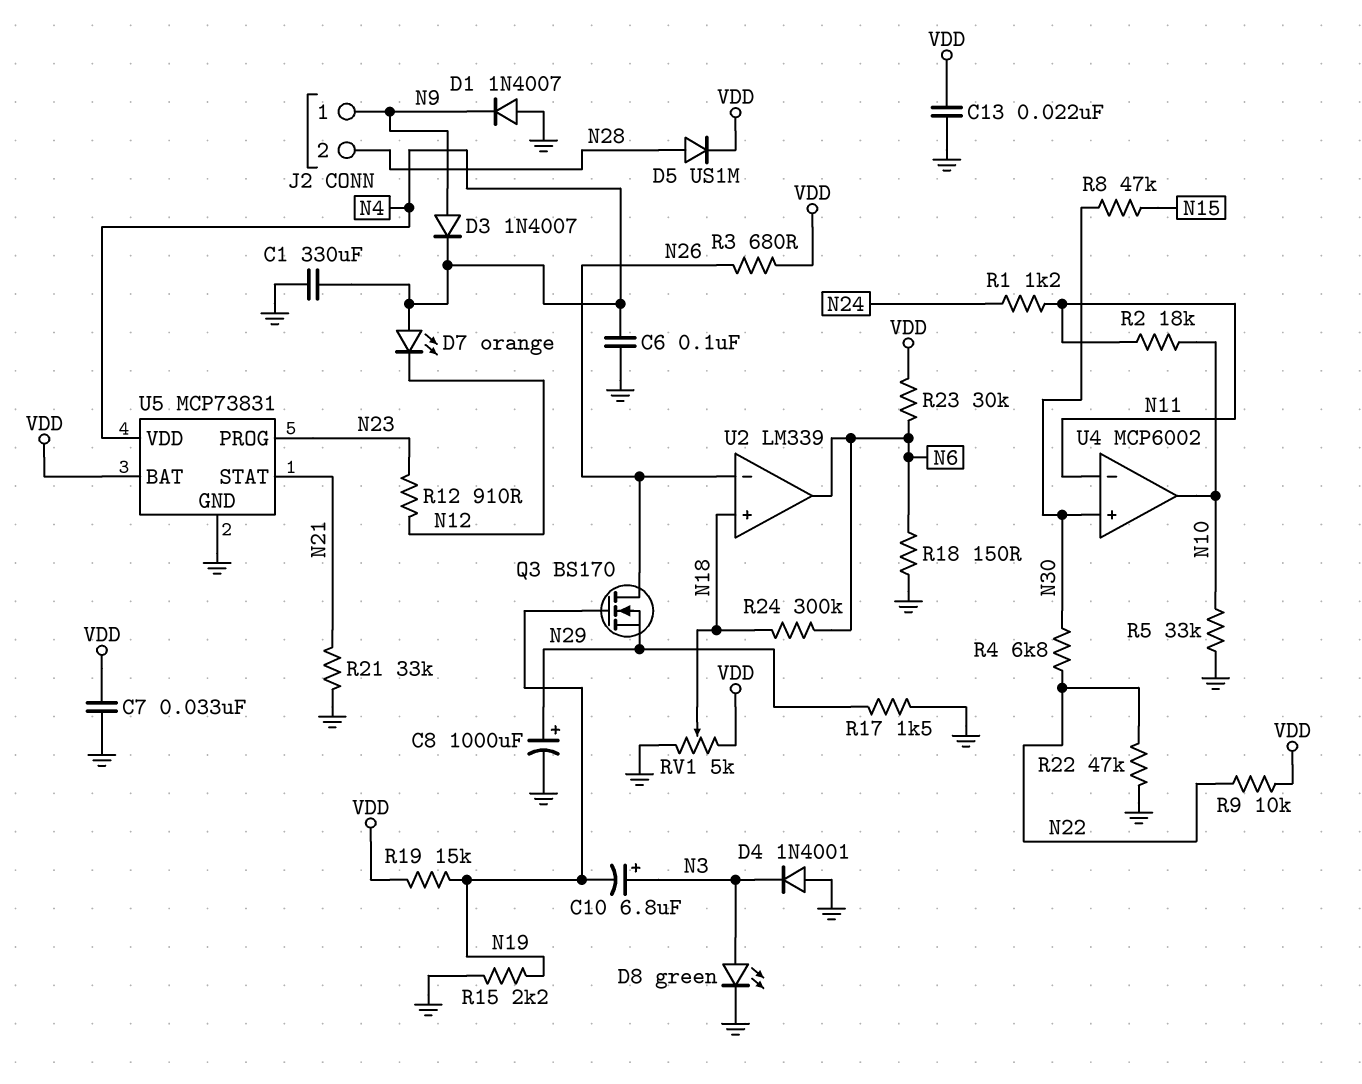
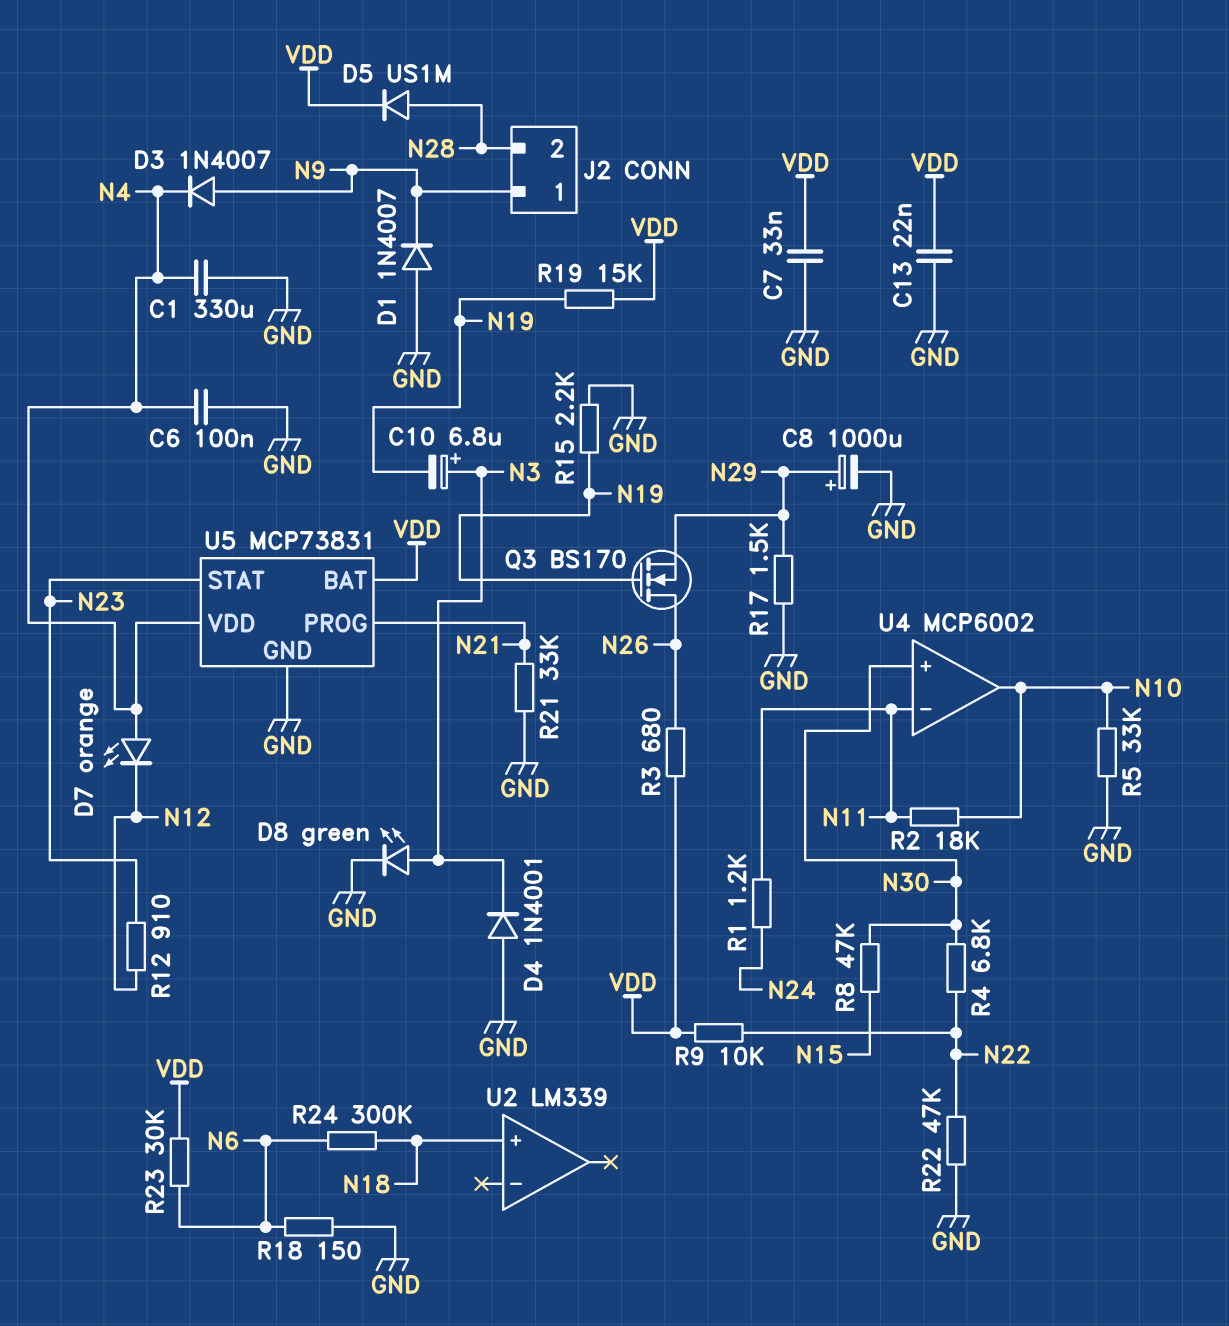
RV1: 5k (GND, VDD, wiper N18) -> none
U2 pin in-: N26 -> none
U2 pin out: N6 -> none
U5 pin PROG: N23 -> N21
U5 pin STAT: N21 -> N23

